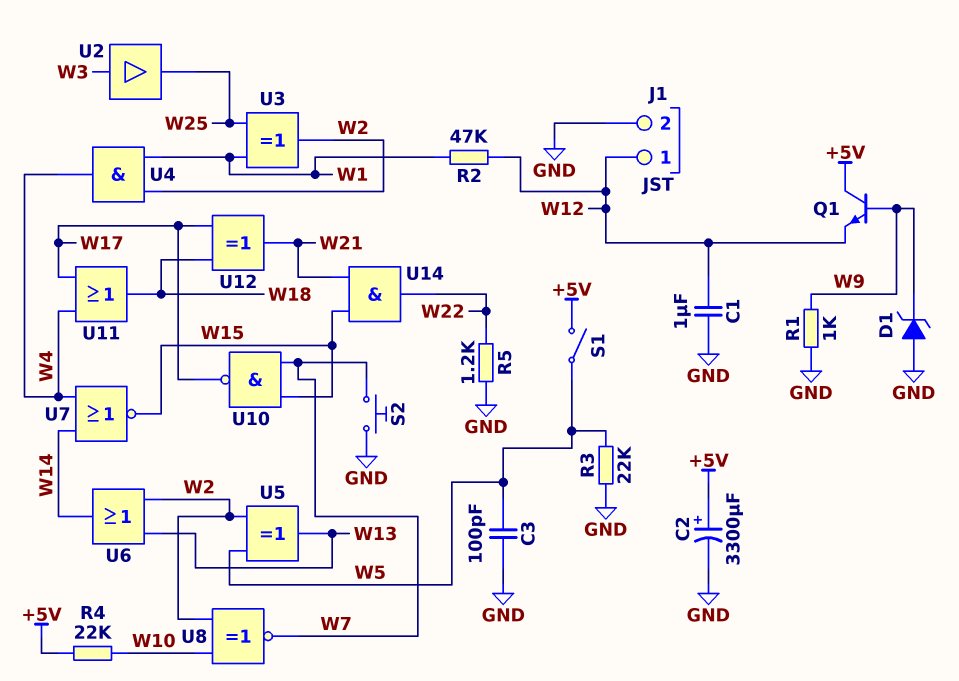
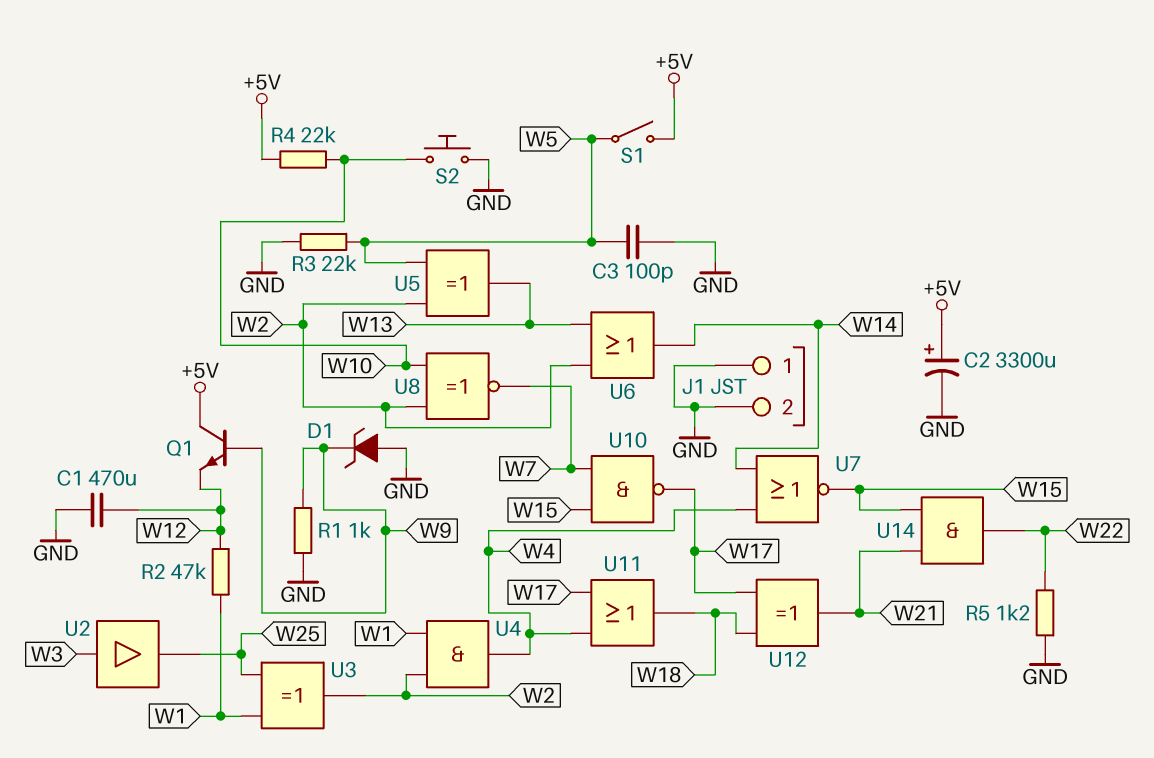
C1: 1uF (GND, W12) -> 470uF (GND, W12)
J1 pin 1: W12 -> GND
S2: button (GND, W7) -> button (GND, W10)

